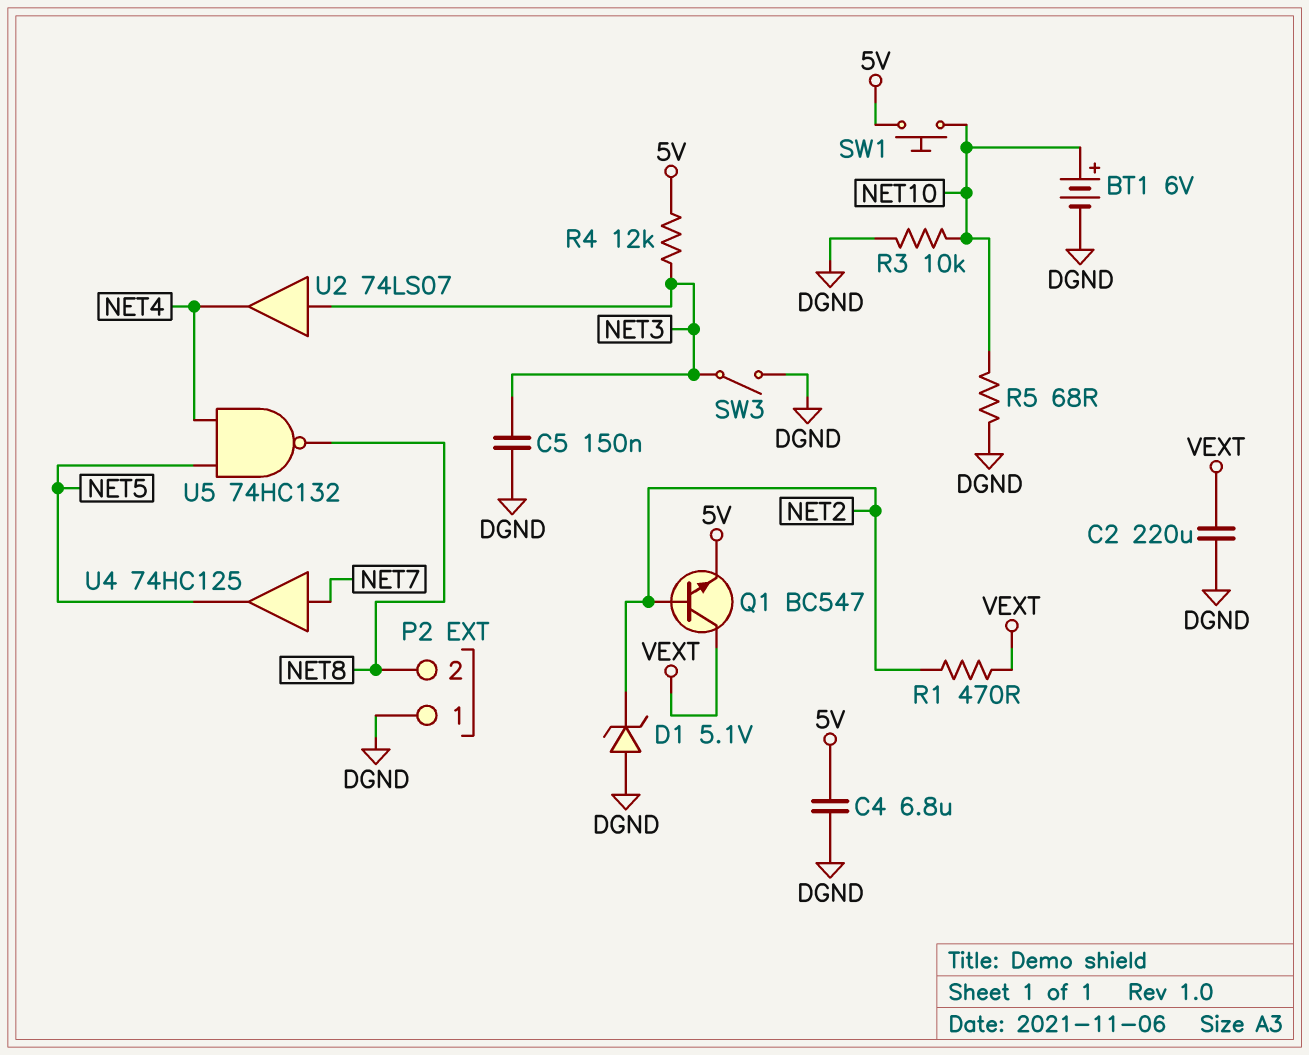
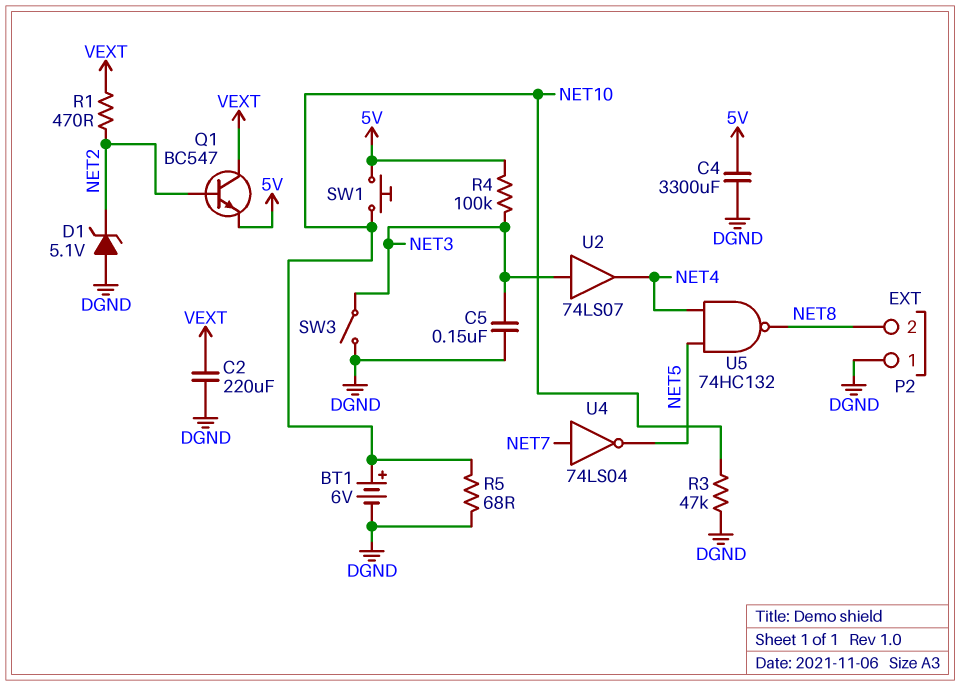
C4: 6.8uF (5V, DGND) -> 3300uF (5V, DGND)
R3: 10k (DGND, NET10) -> 47k (DGND, NET10)
R4: 12k (5V, NET3) -> 100k (5V, NET3)
U4: buffer 74HC125 (in NET7, out NET5) -> NOT 74LS04 (in NET7, out NET5)

